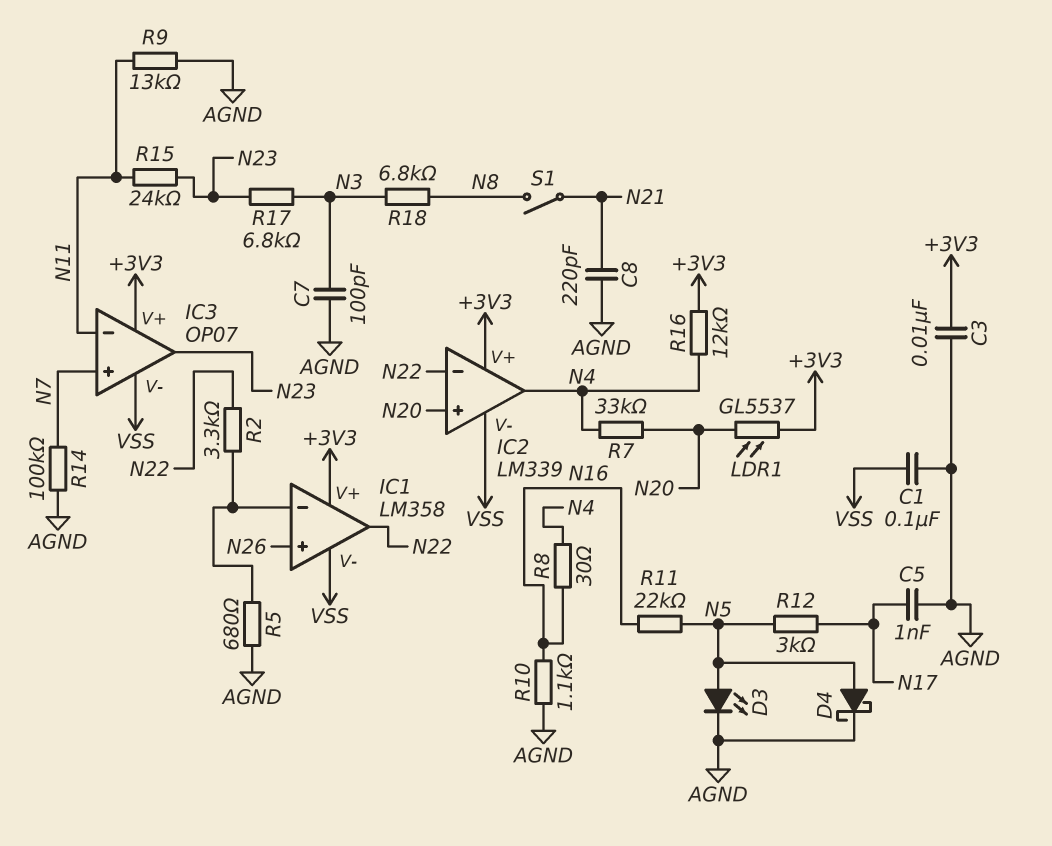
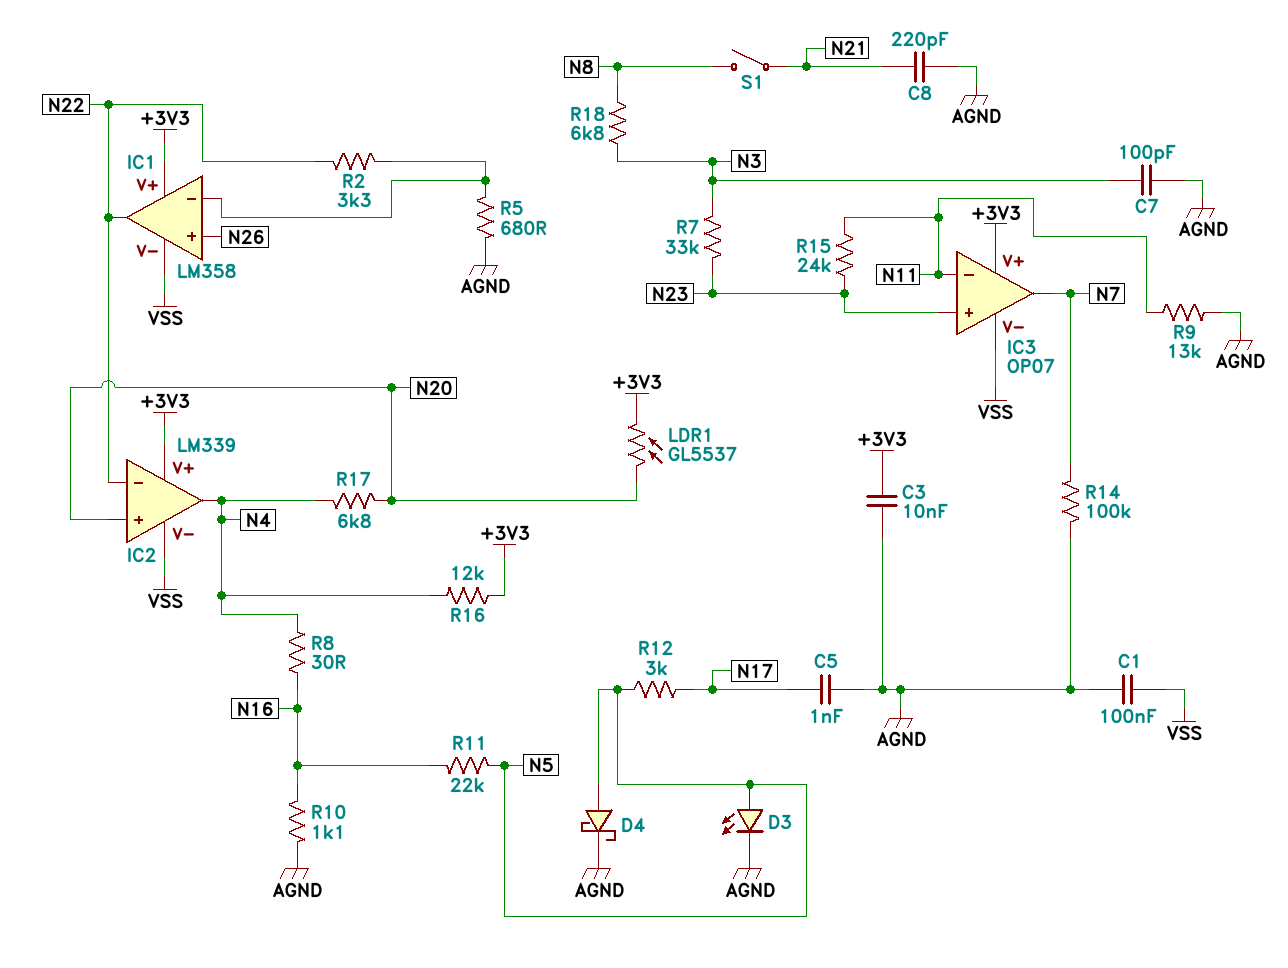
IC3 pin in+: N7 -> N23
IC3 pin out: N23 -> N7
R7: 33k (N4, N20) -> 33k (N3, N23)
R17: 6.8k (N3, N23) -> 6.8k (N4, N20)

